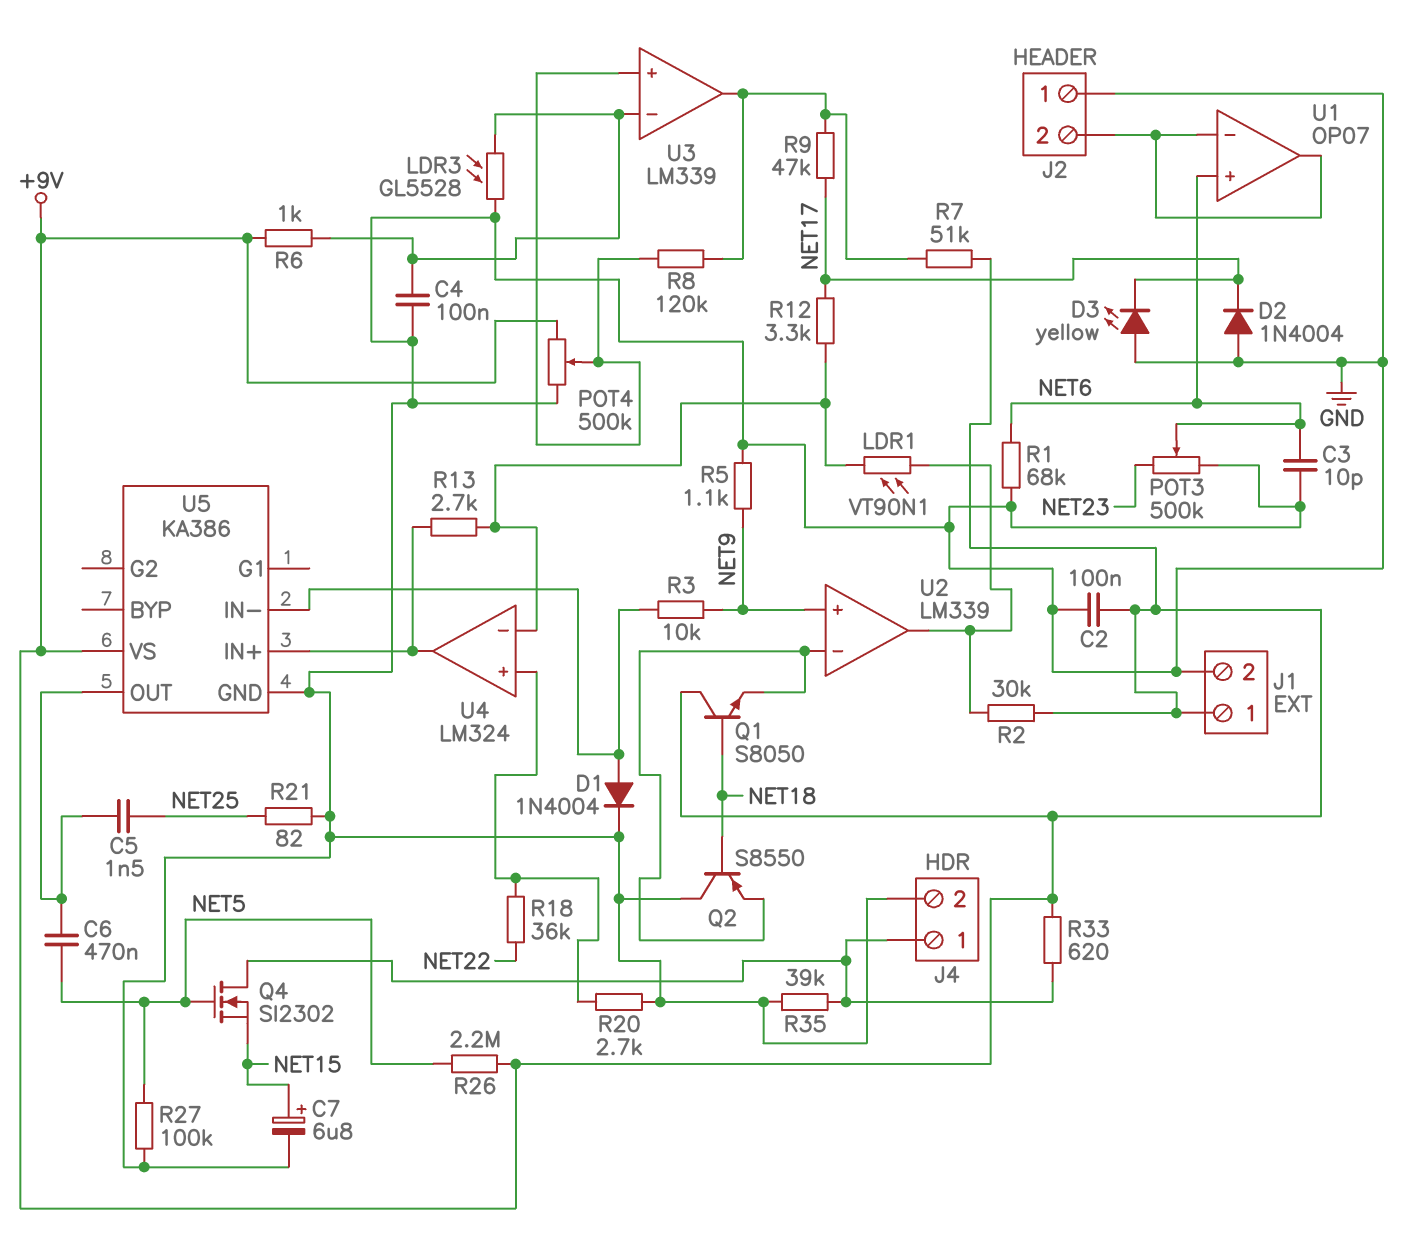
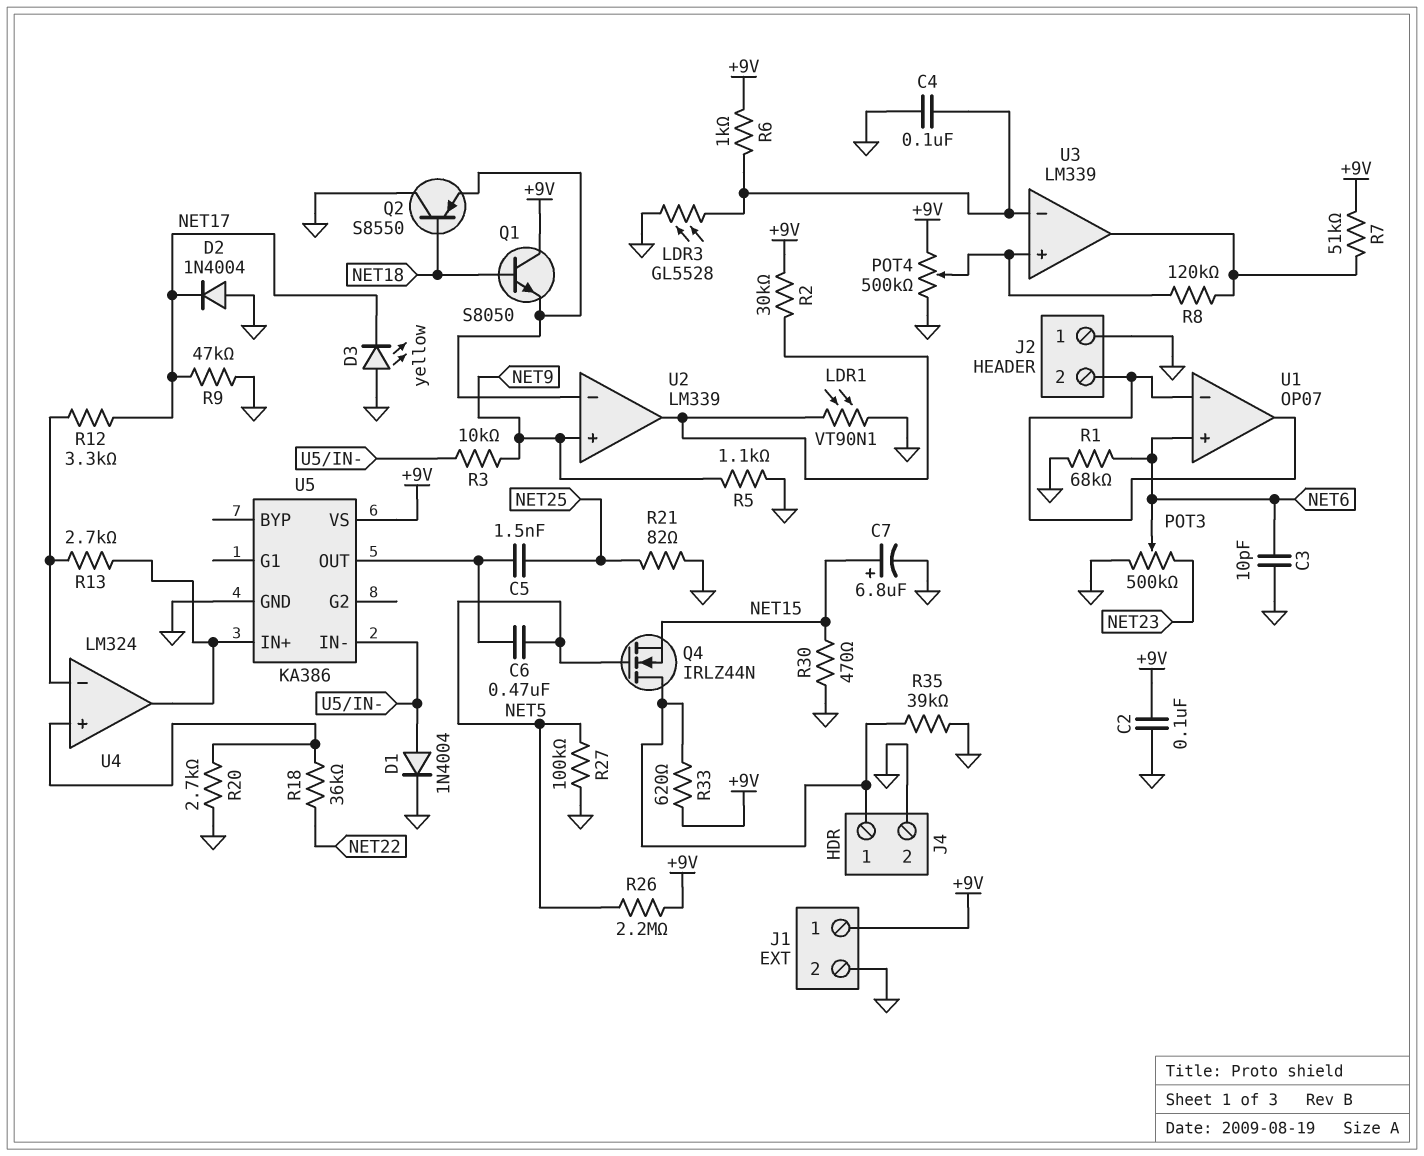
LDR1: VT90N1 (U2/out, U4/in-) -> VT90N1 (GND, U2/out)
Q4: NMOS SI2302 (G NET5, D J4/1, S NET15) -> NMOS IRLZ44N (G NET5, D J4/1, S NET15)
R9: 47k (NET17, U3/out) -> 47k (GND, NET17)
R30: none -> 470 (GND, NET15)

